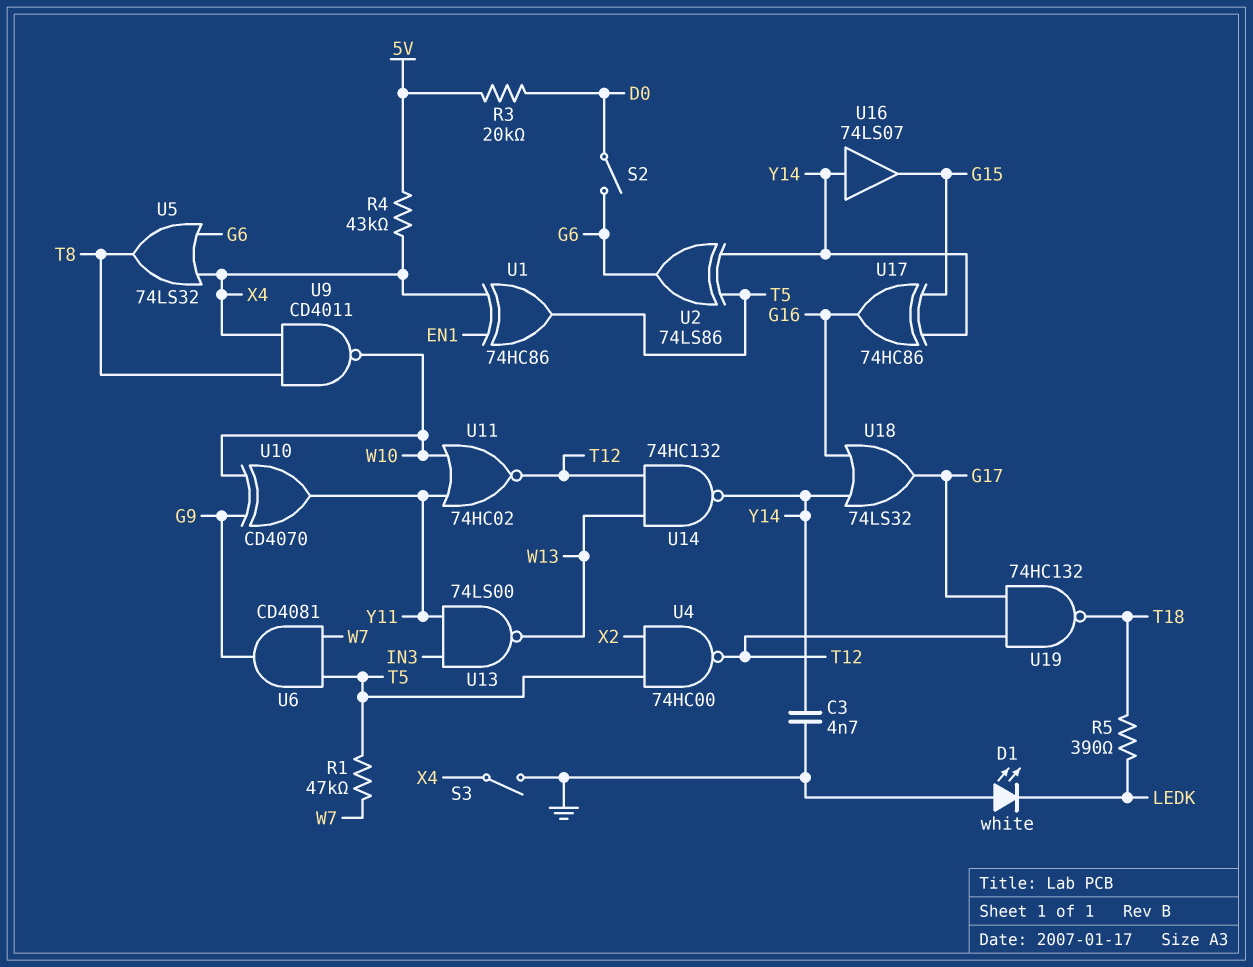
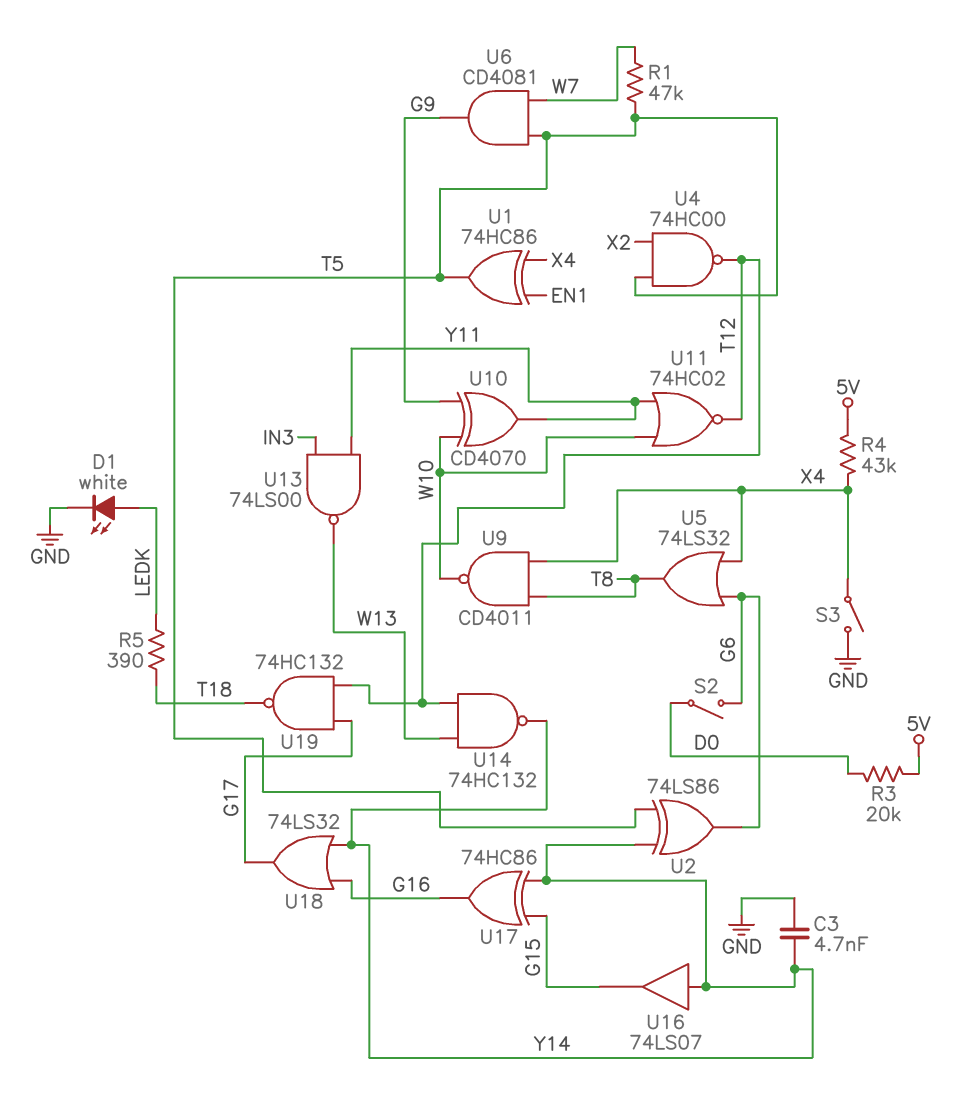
D1: LED white (A GND, K LEDK) -> LED white (A LEDK, K GND)

